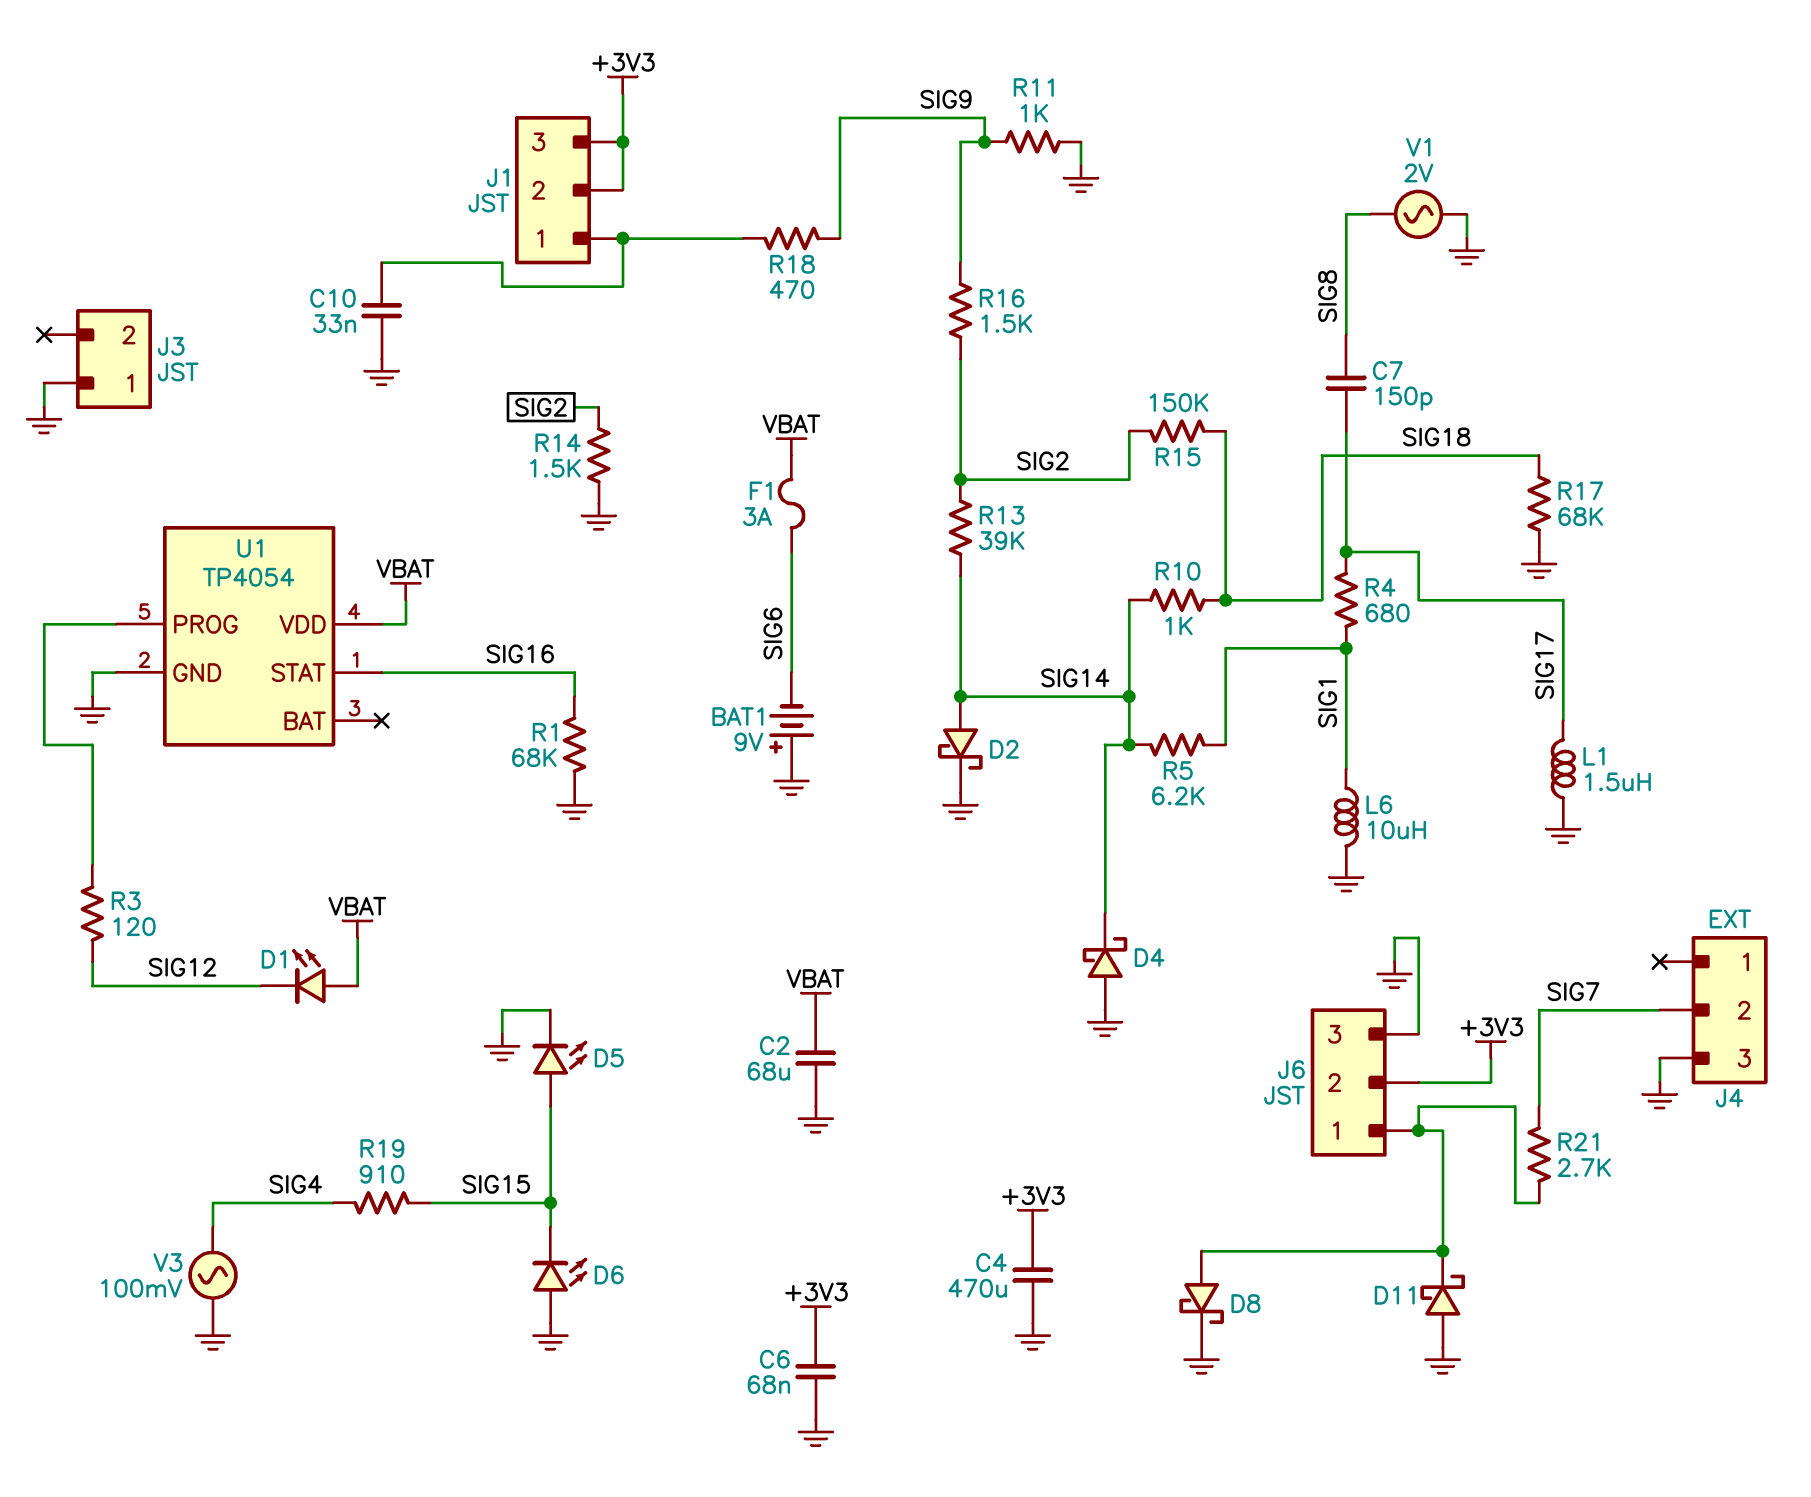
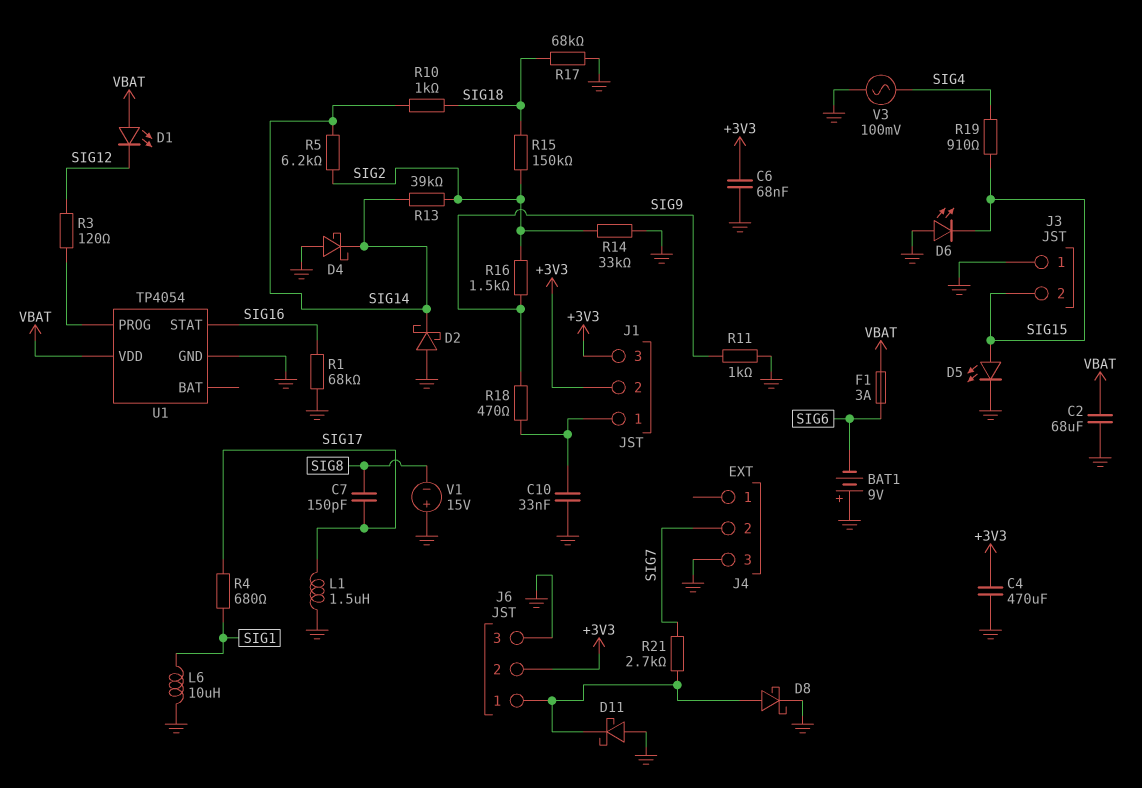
D2: schottky (A SIG14, K GND) -> schottky (A GND, K SIG14)
J3 pin 2: none -> SIG15
R5: 6.2k (SIG1, SIG14) -> 6.2k (SIG2, SIG14)
R14: 1.5k (GND, SIG2) -> 33k (GND, SIG2)
V1: AC 2V (GND, SIG8) -> 15V (plus GND, minus SIG8)

